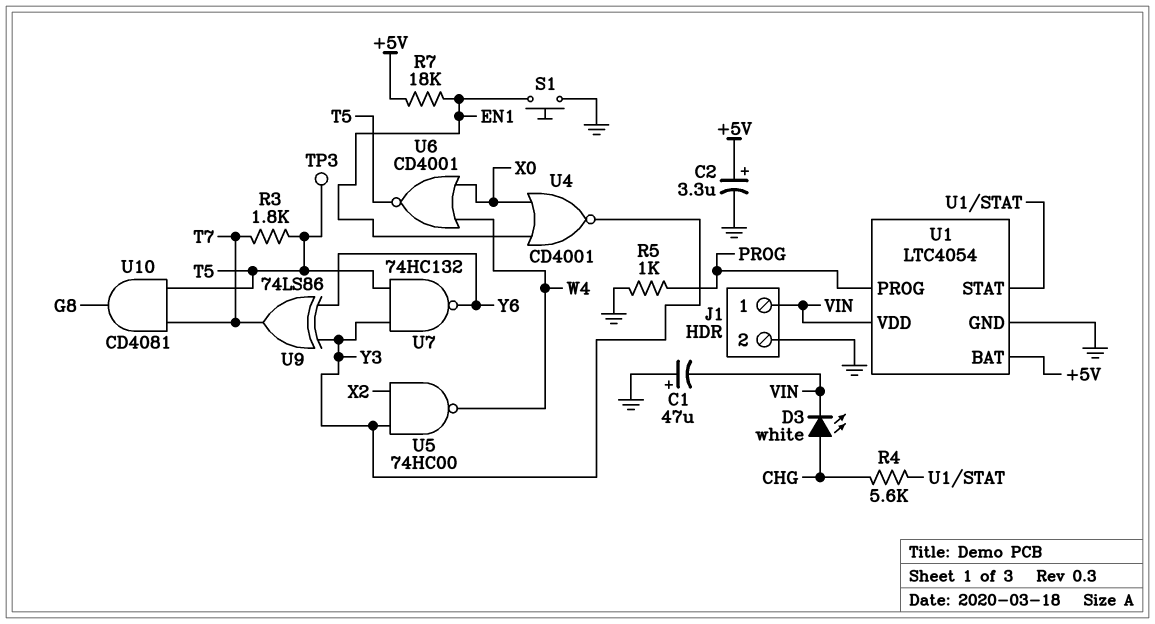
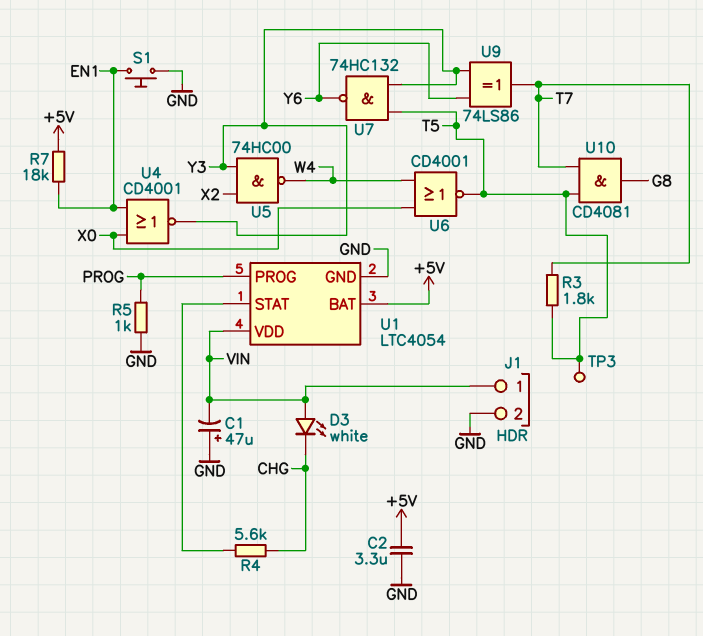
C2: 3.3uF (plus +5V, minus GND) -> 3.3uF (+5V, GND)
D3: LED white (A CHG, K VIN) -> LED white (A VIN, K CHG)

